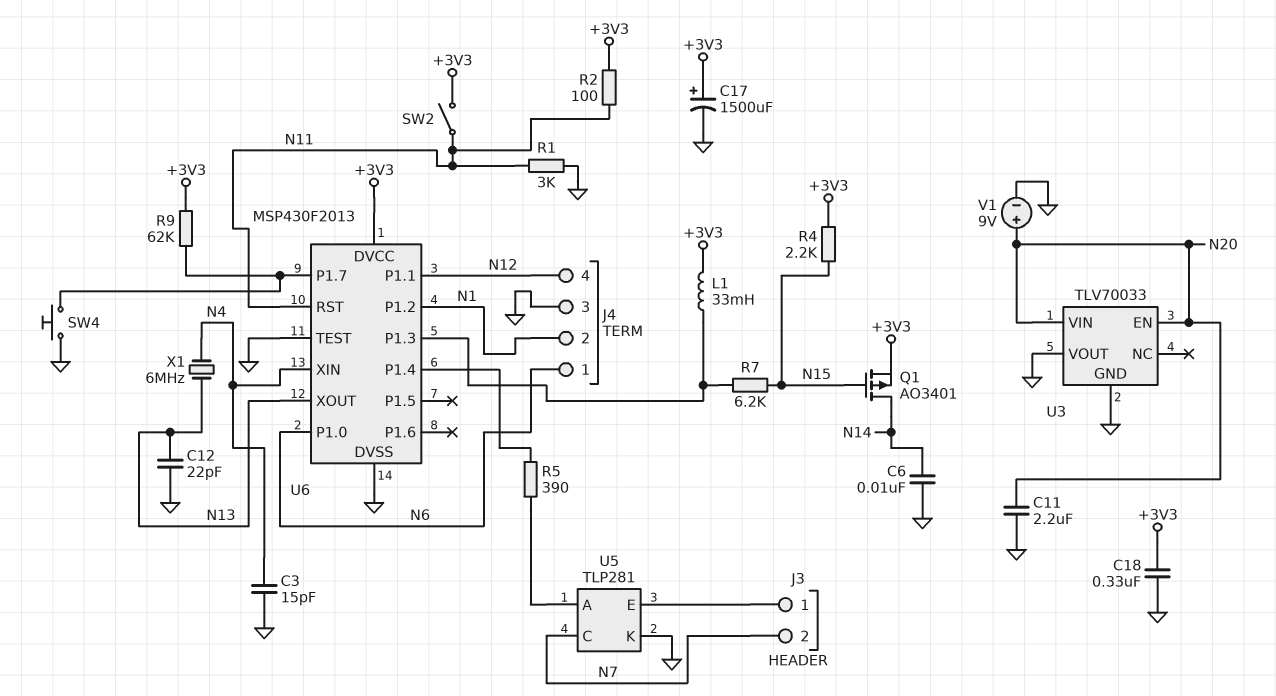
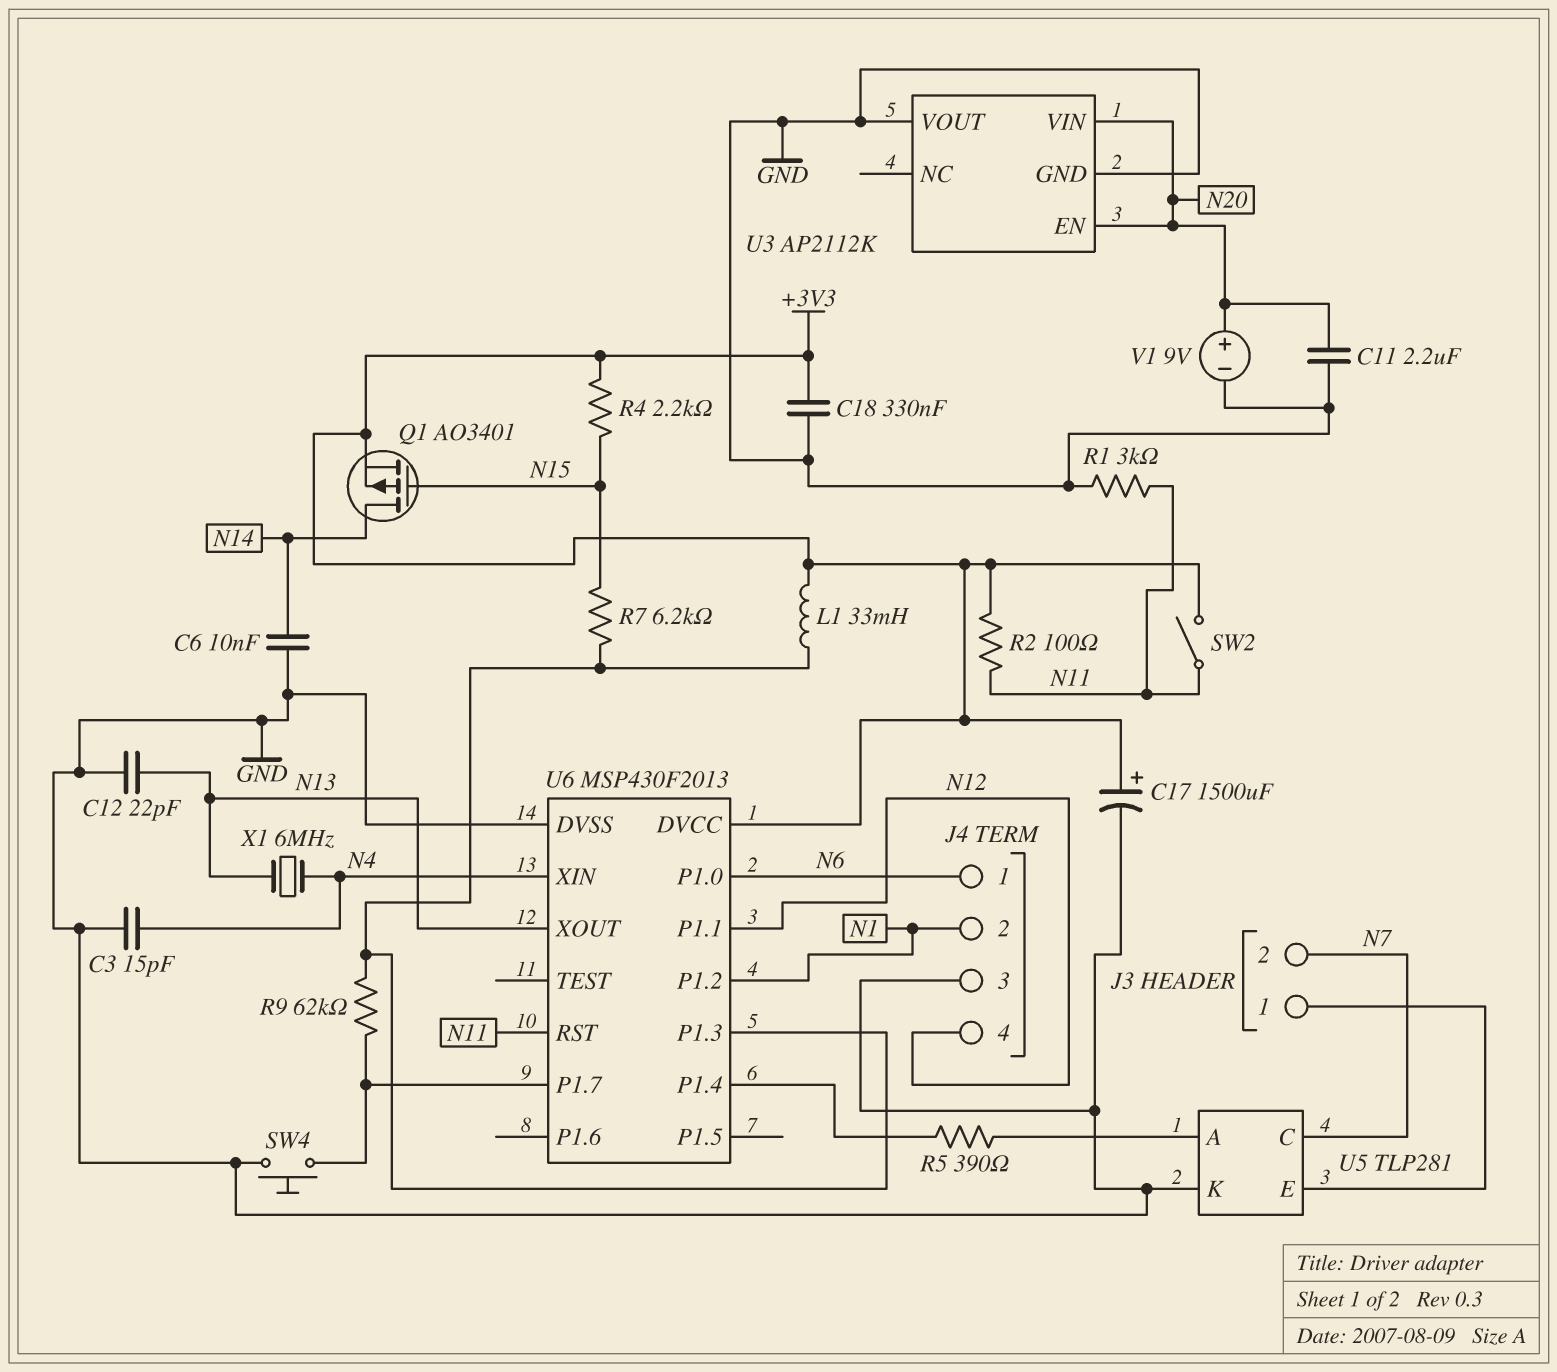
R9: 62k (+3V3, U6/P1.7) -> 62k (U6/P1.3, U6/P1.7)
U3: TLV70033 -> AP2112K
U6 pin TEST: GND -> none

